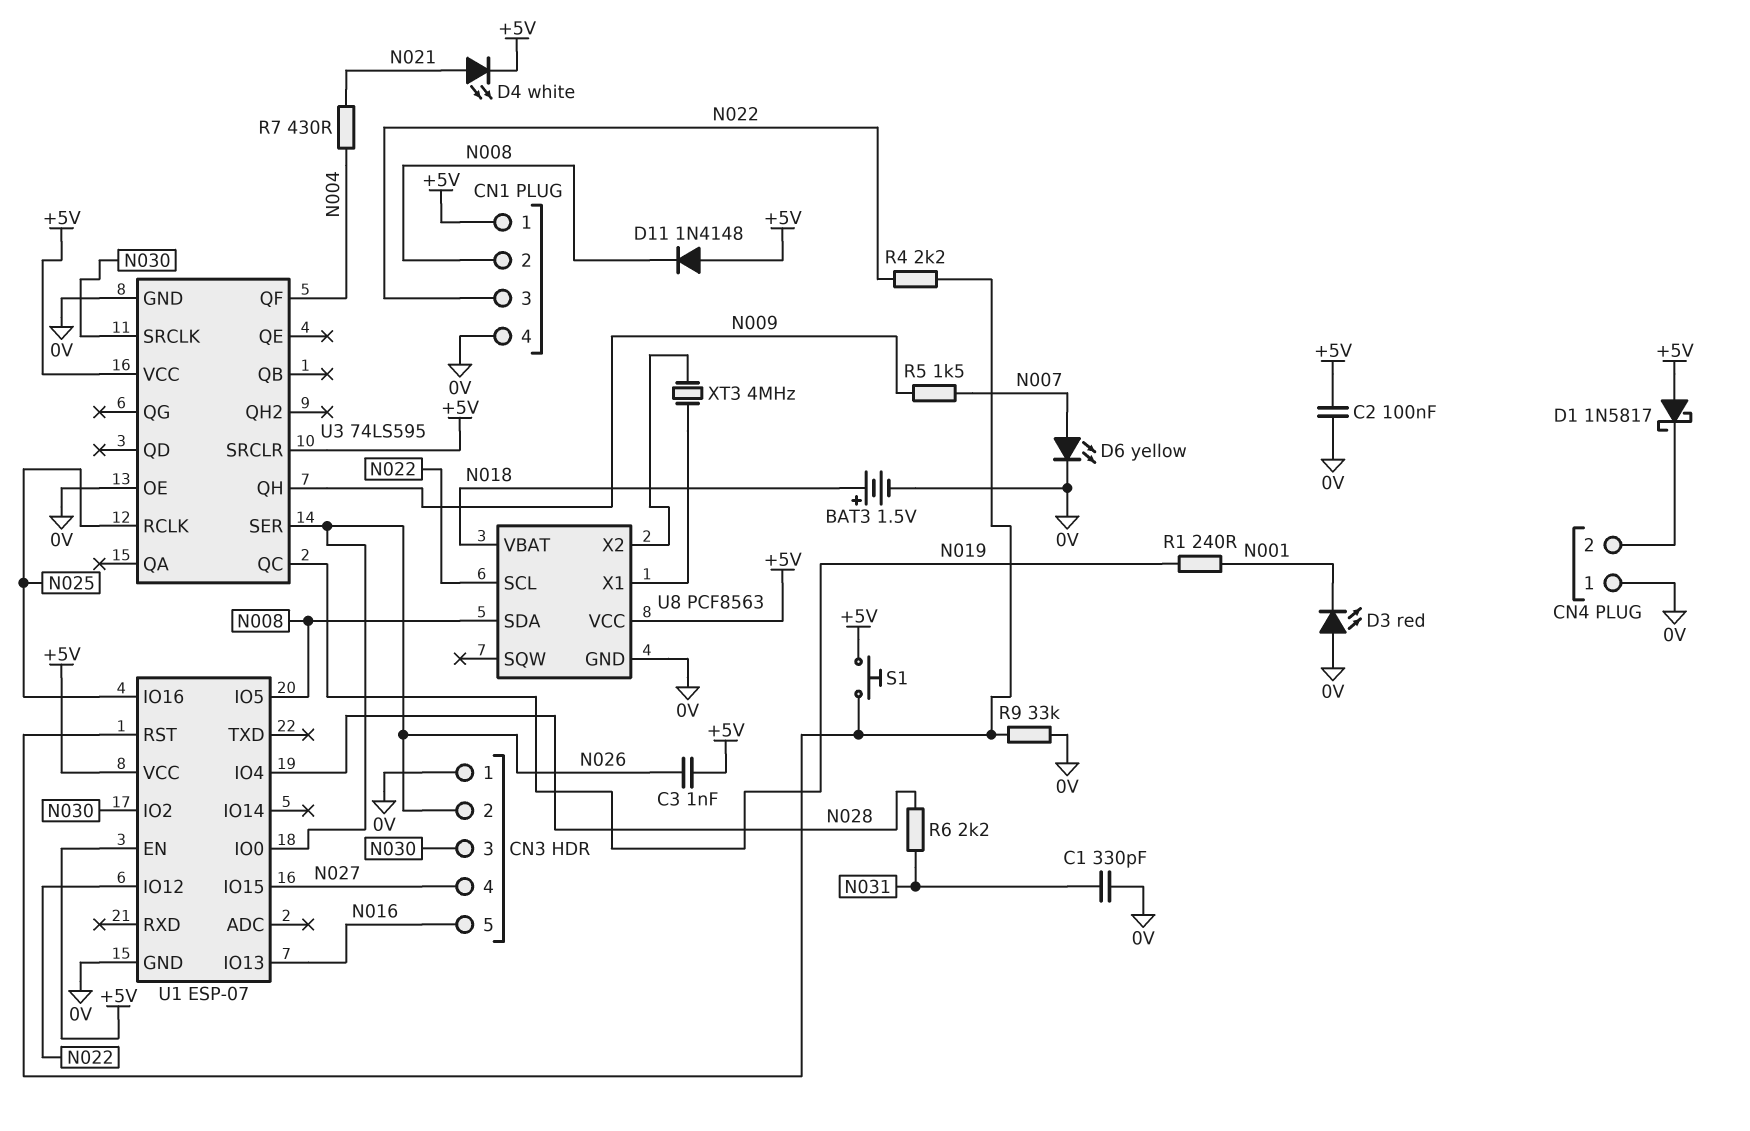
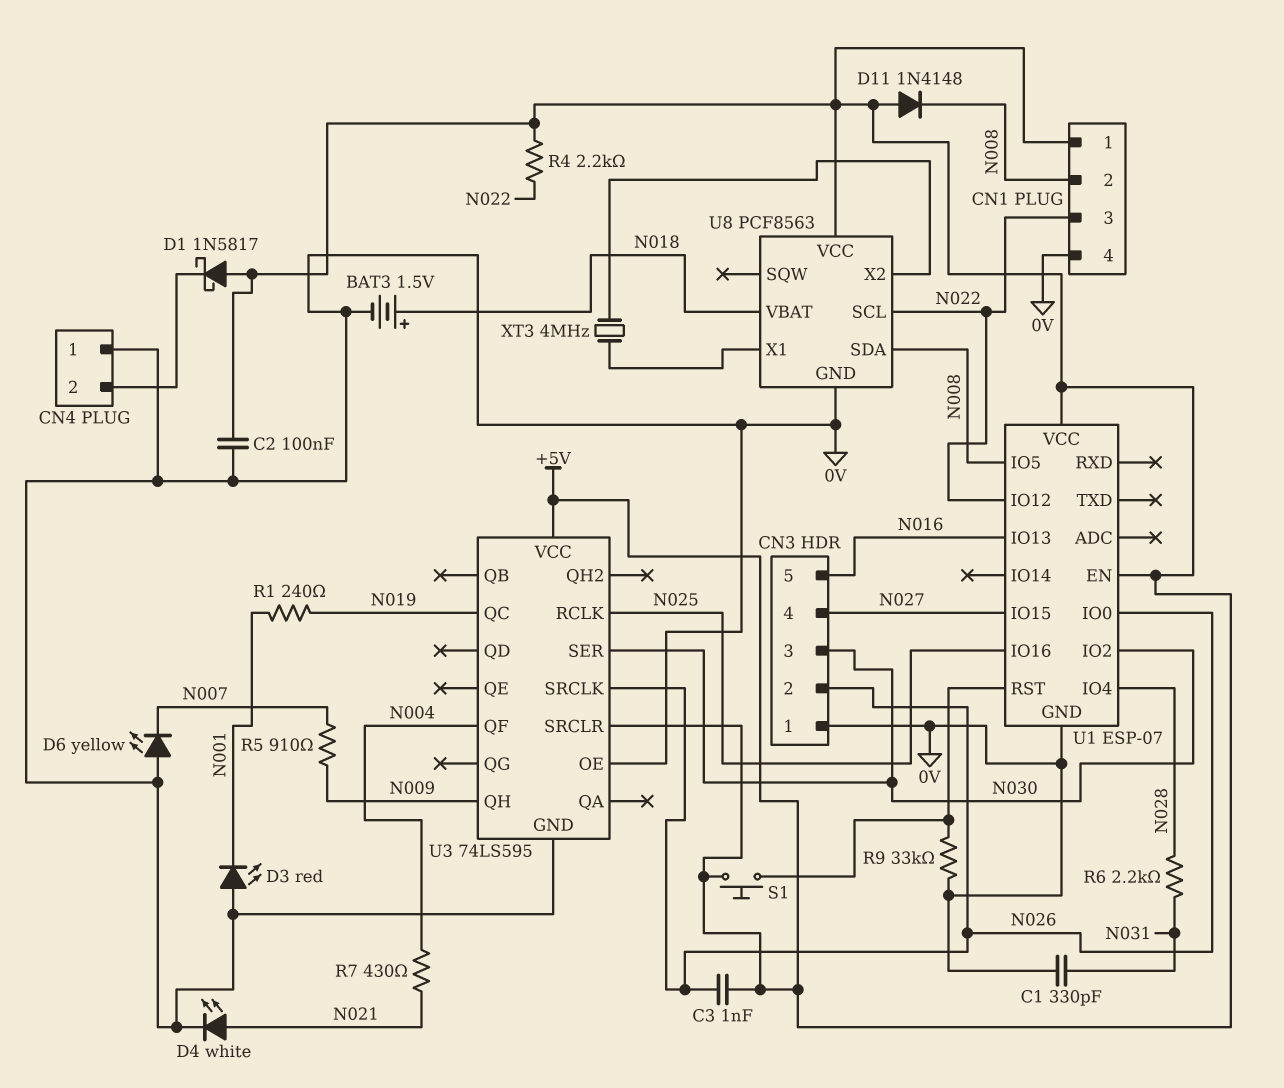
D4: LED white (A N021, K +5V) -> LED white (A N021, K 0V)
D6: LED yellow (A N007, K 0V) -> LED yellow (A 0V, K N007)
R4: 2.2k (N022, U1/RST) -> 2.2k (+5V, N022)
R5: 1.5k (N007, N009) -> 910 (N007, N009)
U3 pin SER: N026 -> N030
U3 pin SRCLK: N030 -> N026

